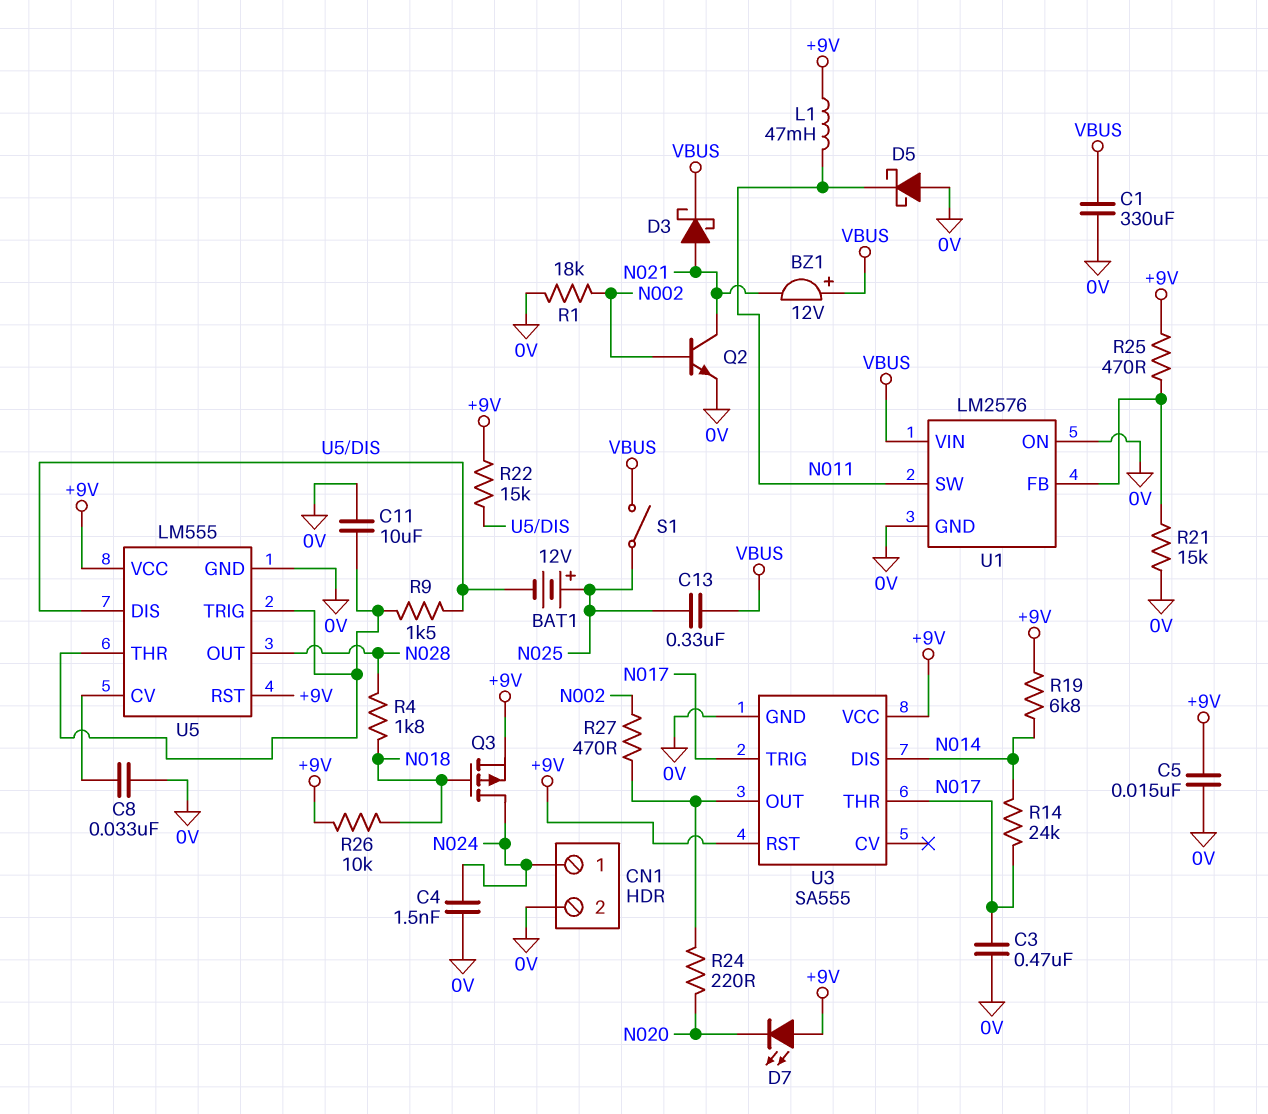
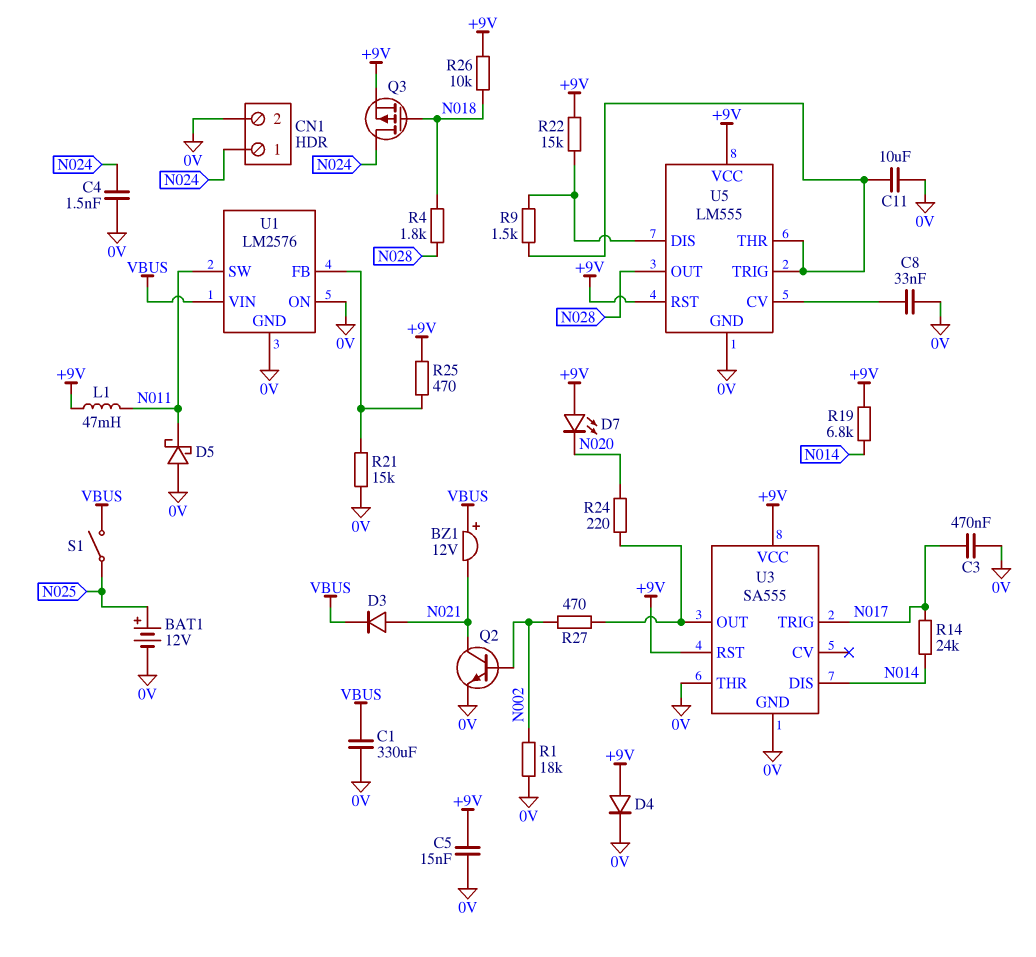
BAT1: 12V (plus N025, minus U5/DIS) -> 12V (plus N025, minus 0V)
C13: 330nF (N025, VBUS) -> none
D3: schottky (A N021, K VBUS) -> diode (A N021, K VBUS)
D4: none -> diode (A +9V, K 0V)
U3 pin THR: N017 -> 0V

